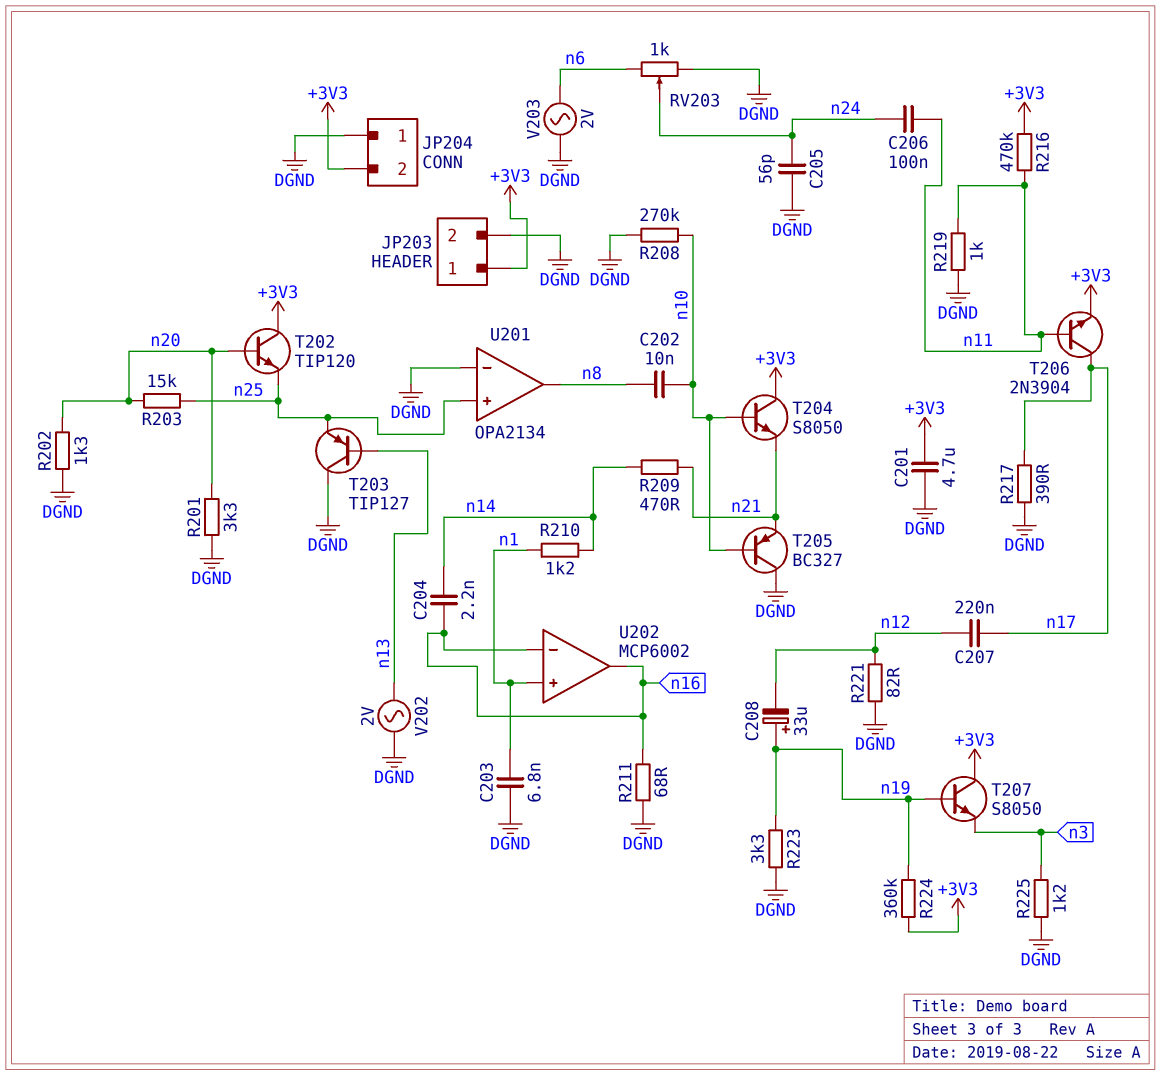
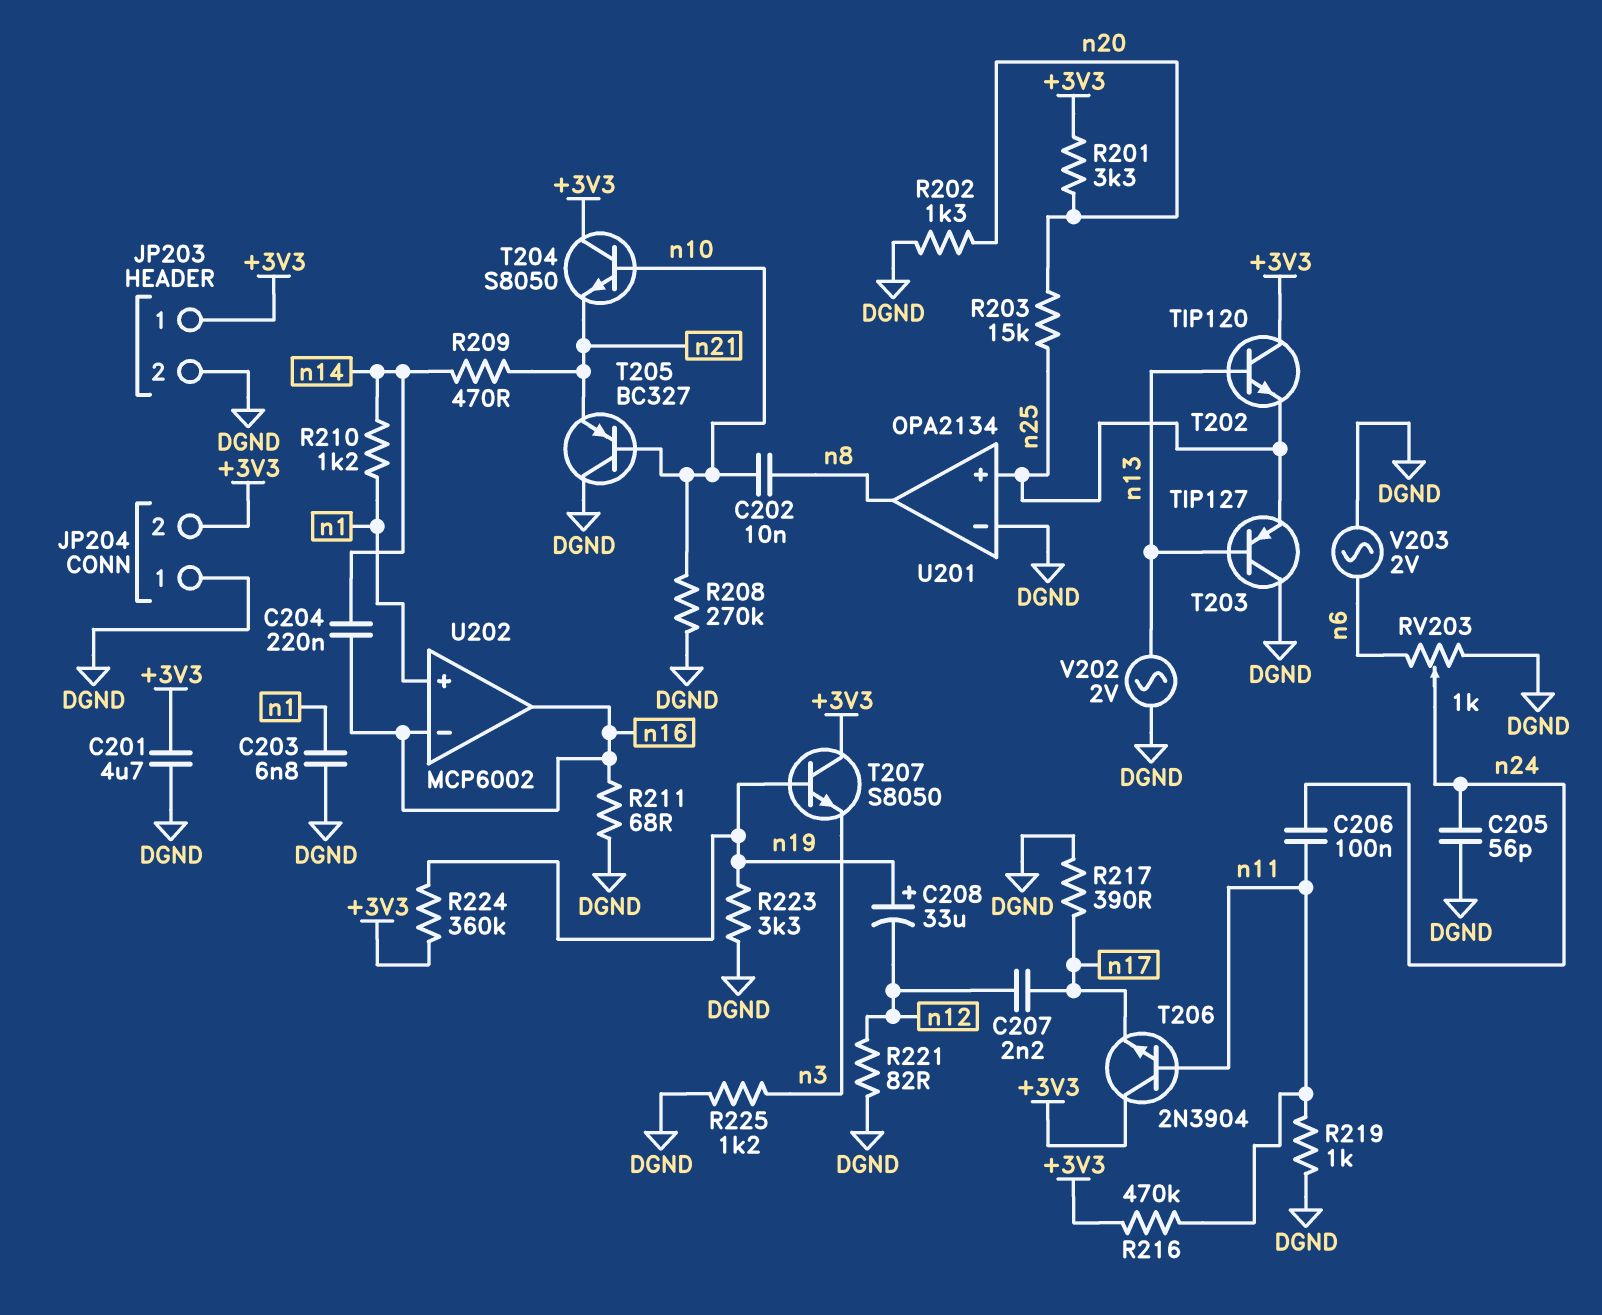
C204: 2.2nF (n14, n16) -> 220nF (n14, n16)
C207: 220nF (n12, n17) -> 2.2nF (n12, n17)
R201: 3.3k (DGND, n20) -> 3.3k (+3V3, n20)
T202: NPN TIP120 (B n20, C +3V3, E n25) -> NPN TIP120 (B n13, C +3V3, E n25)
T206: NPN 2N3904 (B n11, C n17, E +3V3) -> NPN 2N3904 (B n11, C +3V3, E n17)

